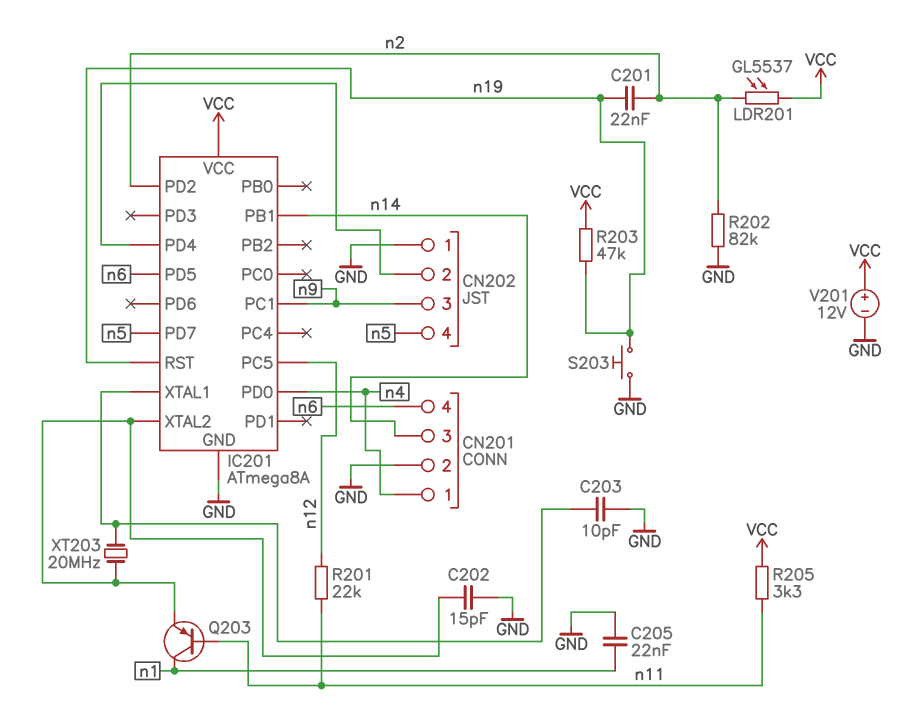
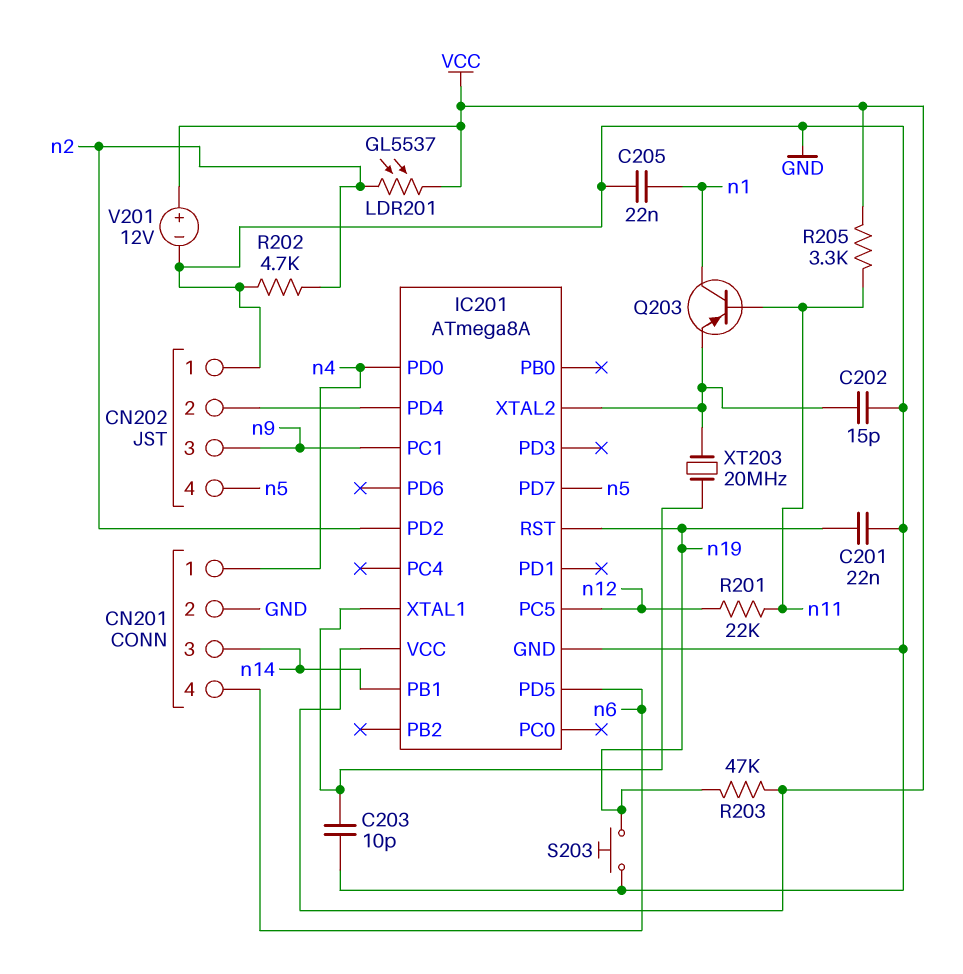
C201: 22nF (n2, n19) -> 22nF (GND, n19)
R202: 82k (GND, n2) -> 4.7k (GND, n2)

